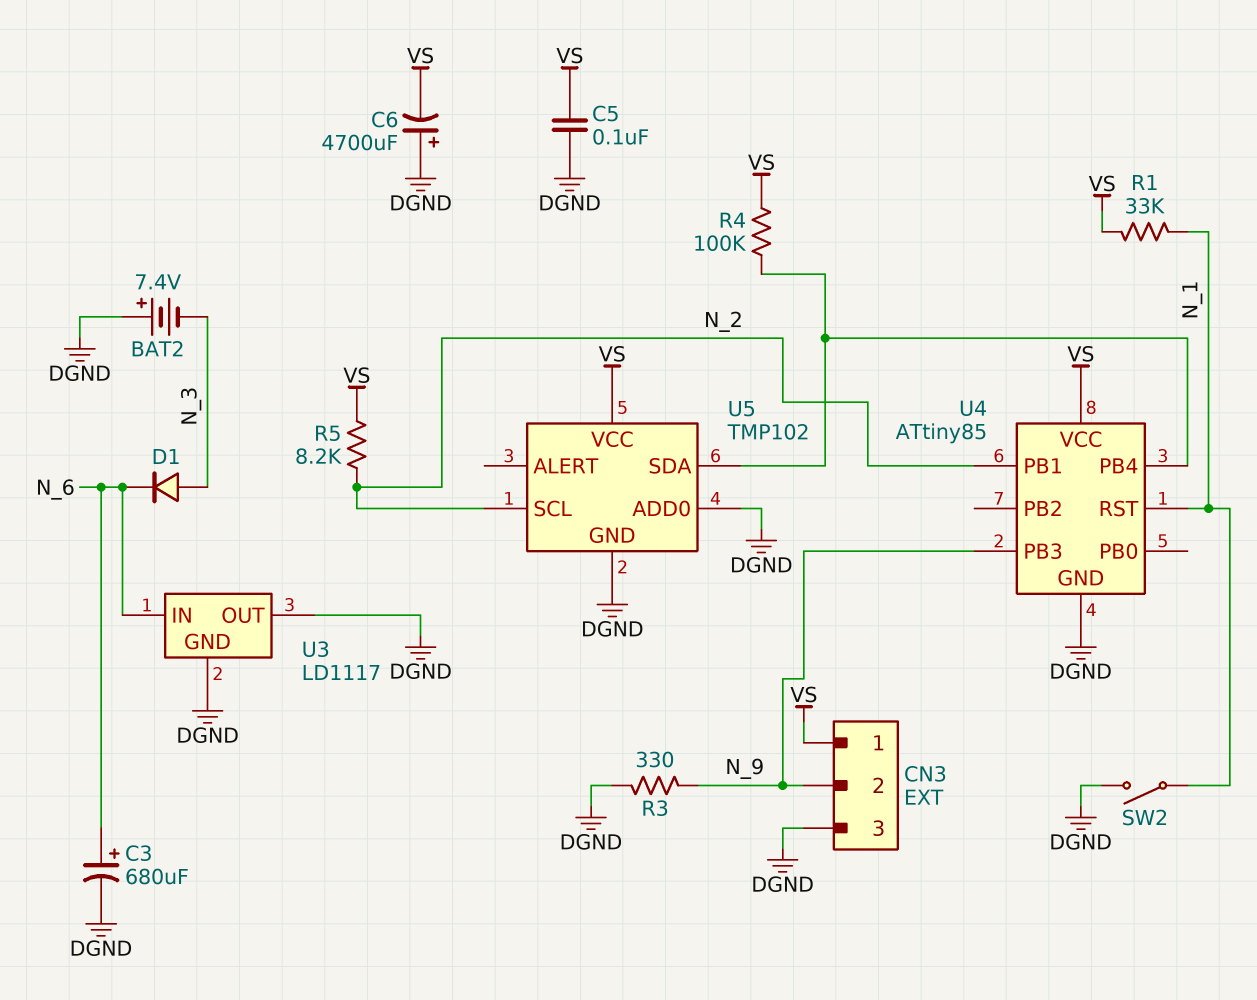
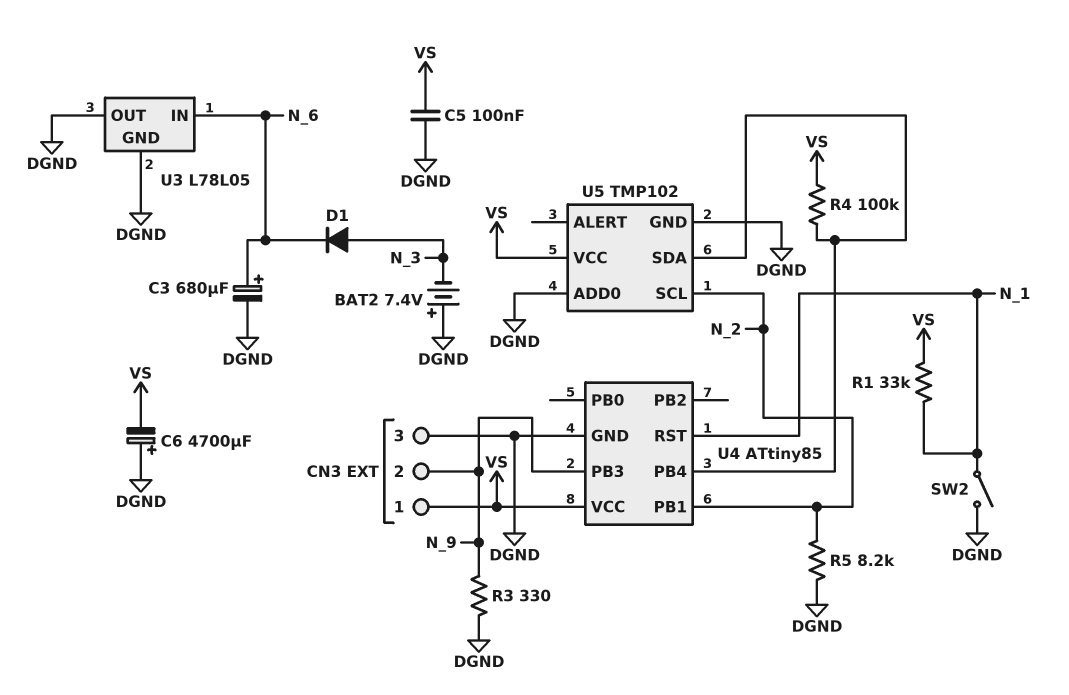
R5: 8.2k (N_2, VS) -> 8.2k (DGND, N_2)
U3: LD1117 -> L78L05

